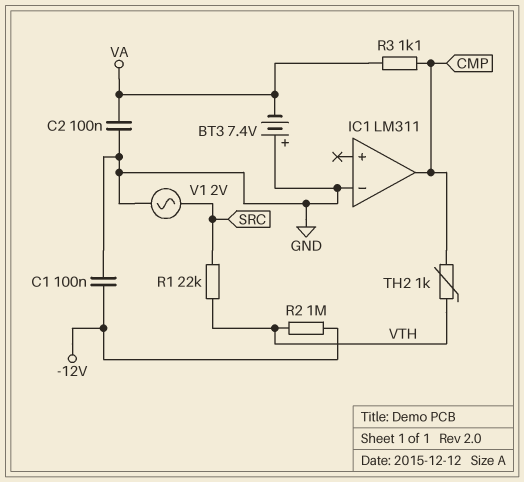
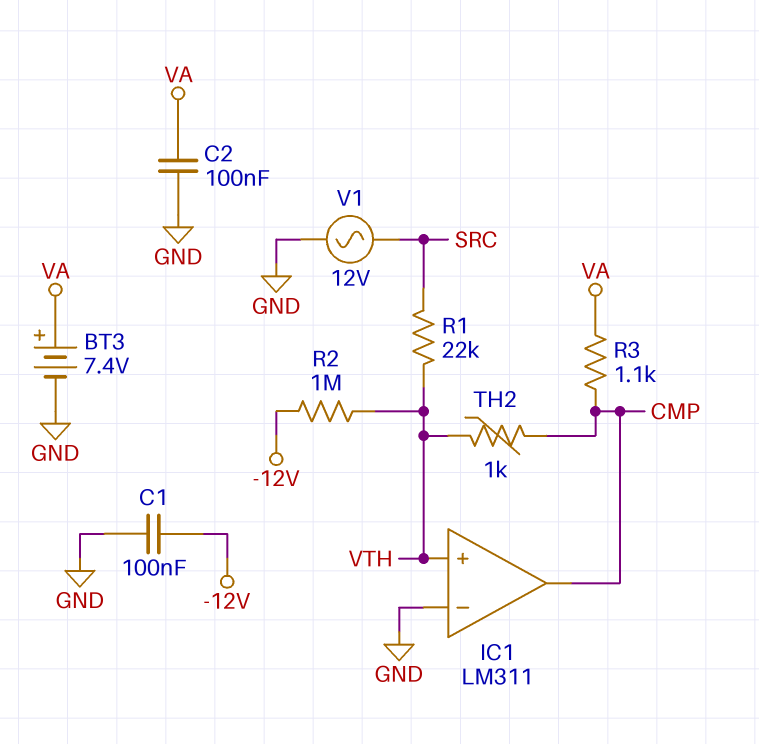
BT3: 7.4V (plus GND, minus VA) -> 7.4V (plus VA, minus GND)
IC1 pin in+: none -> VTH
V1: AC 2V (GND, SRC) -> AC 12V (GND, SRC)

